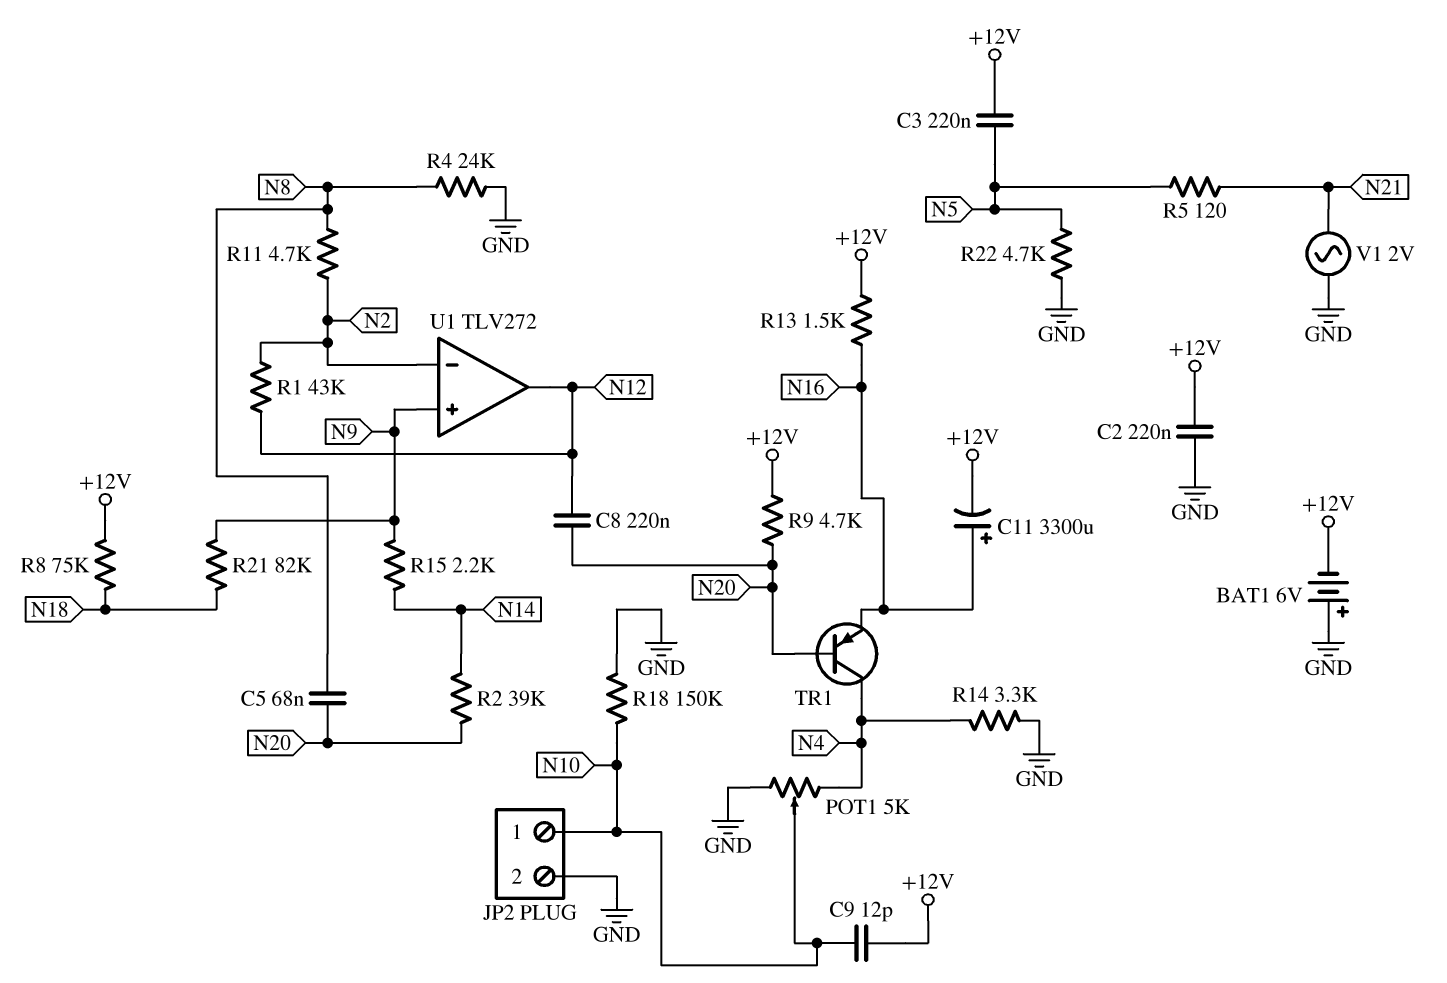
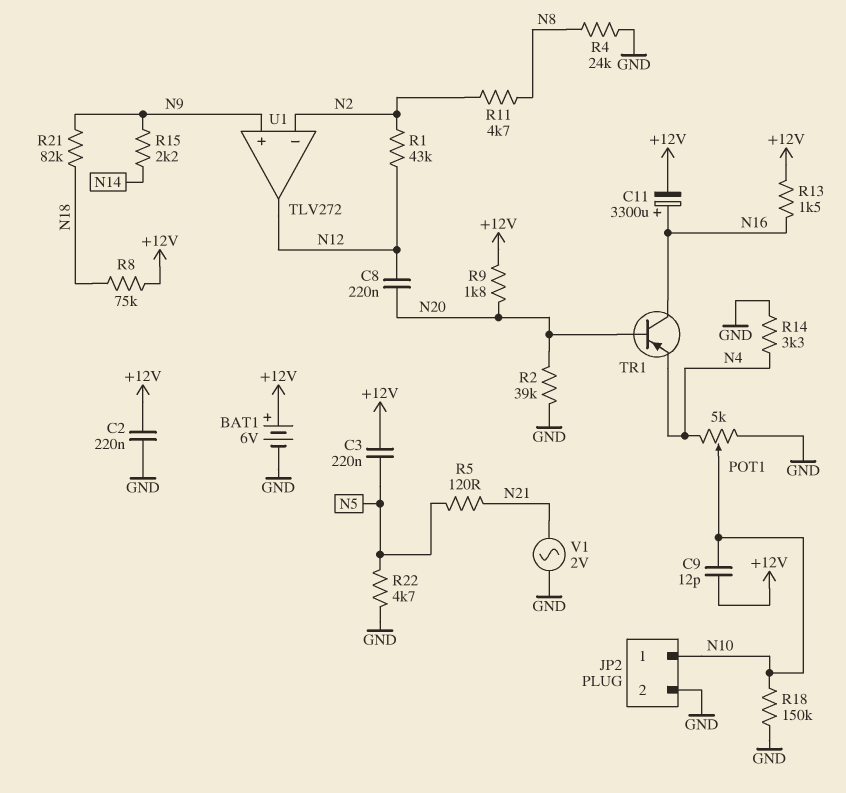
BAT1: 6V (plus GND, minus +12V) -> 6V (plus +12V, minus GND)
C5: 68nF (N8, N20) -> none
R2: 39k (N14, N20) -> 39k (GND, N20)
R9: 4.7k (+12V, N20) -> 1.8k (+12V, N20)
TR1: PNP (B N20, C N4, E N16) -> PNP (B N20, C N16, E N4)

